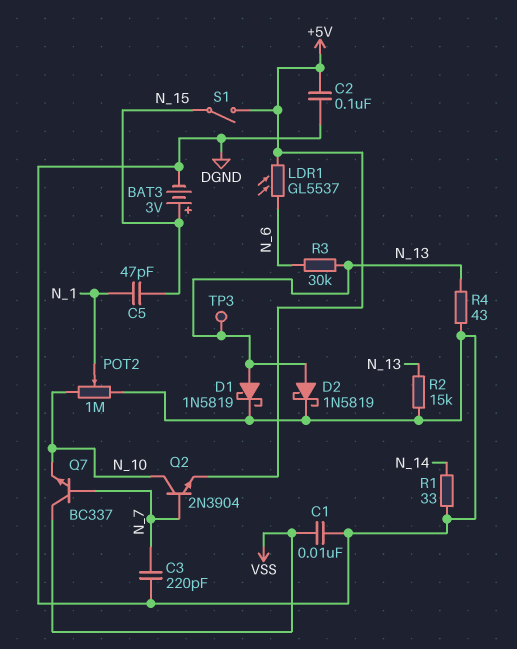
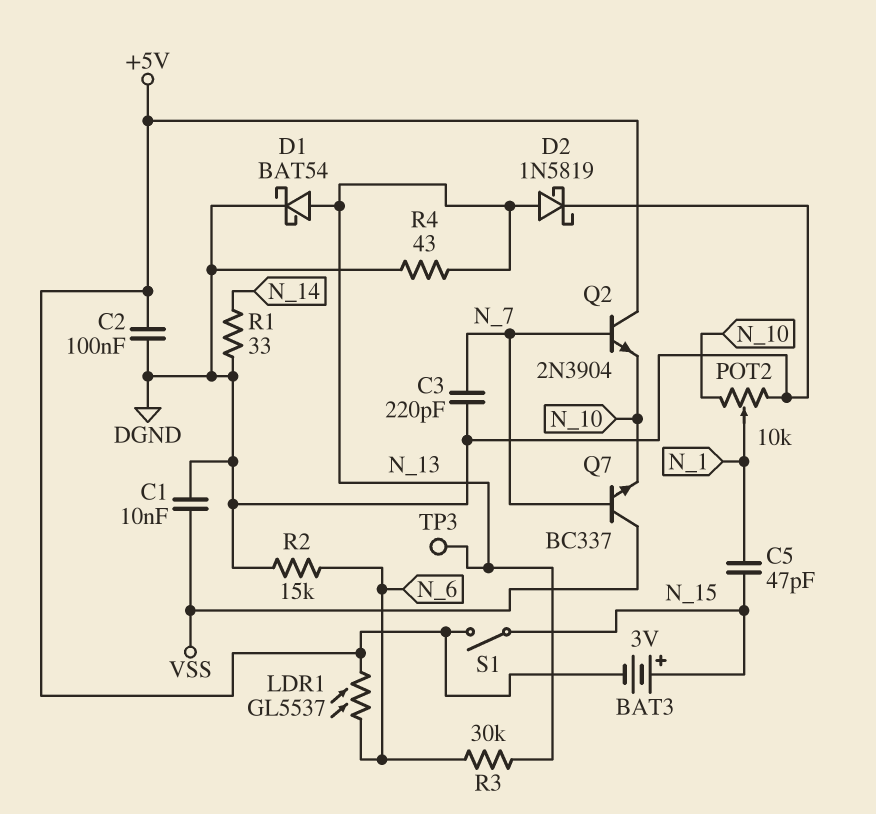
BAT3: 3V (plus N_15, minus DGND) -> 3V (plus N_15, minus +5V)
D1: schottky 1N5819 (A N_13, K DGND) -> schottky BAT54 (A N_13, K DGND)
POT2: 1M (DGND, N_10, wiper N_1) -> 10k (DGND, N_10, wiper N_1)
Q2: NPN 2N3904 (B N_7, C N_10, E +5V) -> NPN 2N3904 (B N_7, C +5V, E N_10)
R2: 15k (DGND, N_13) -> 15k (DGND, N_6)

